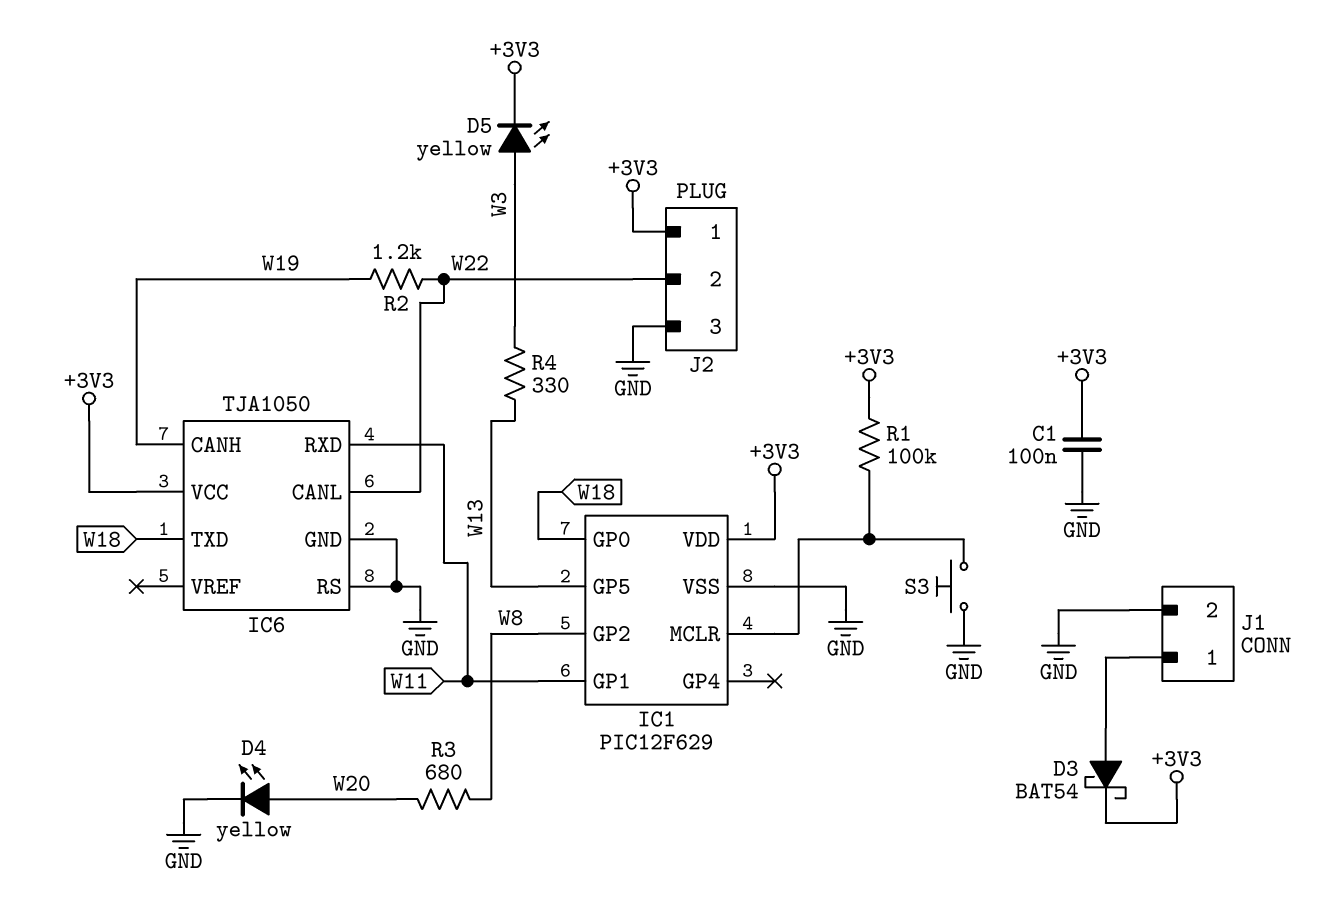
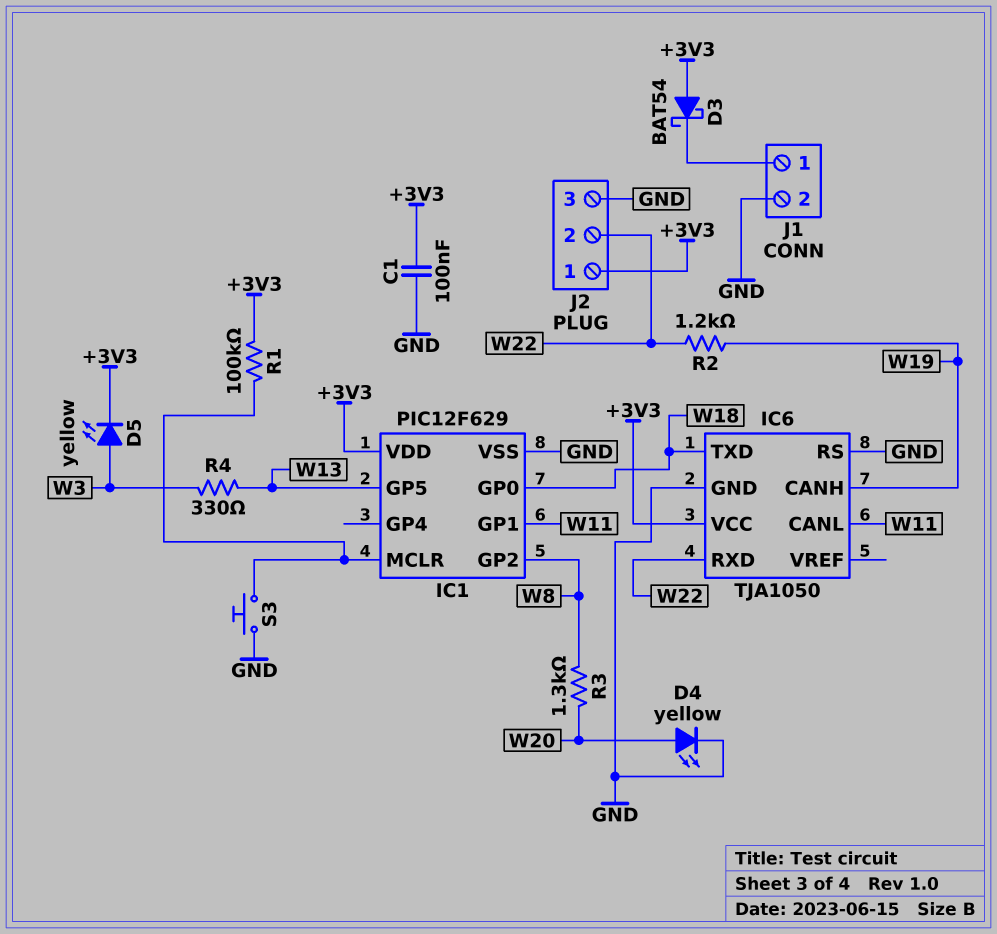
D3: schottky BAT54 (A J1/1, K +3V3) -> schottky BAT54 (A +3V3, K J1/1)
IC6 pin CANL: W22 -> W11
IC6 pin RXD: W11 -> W22
R3: 680 (W8, W20) -> 1.3k (W8, W20)

